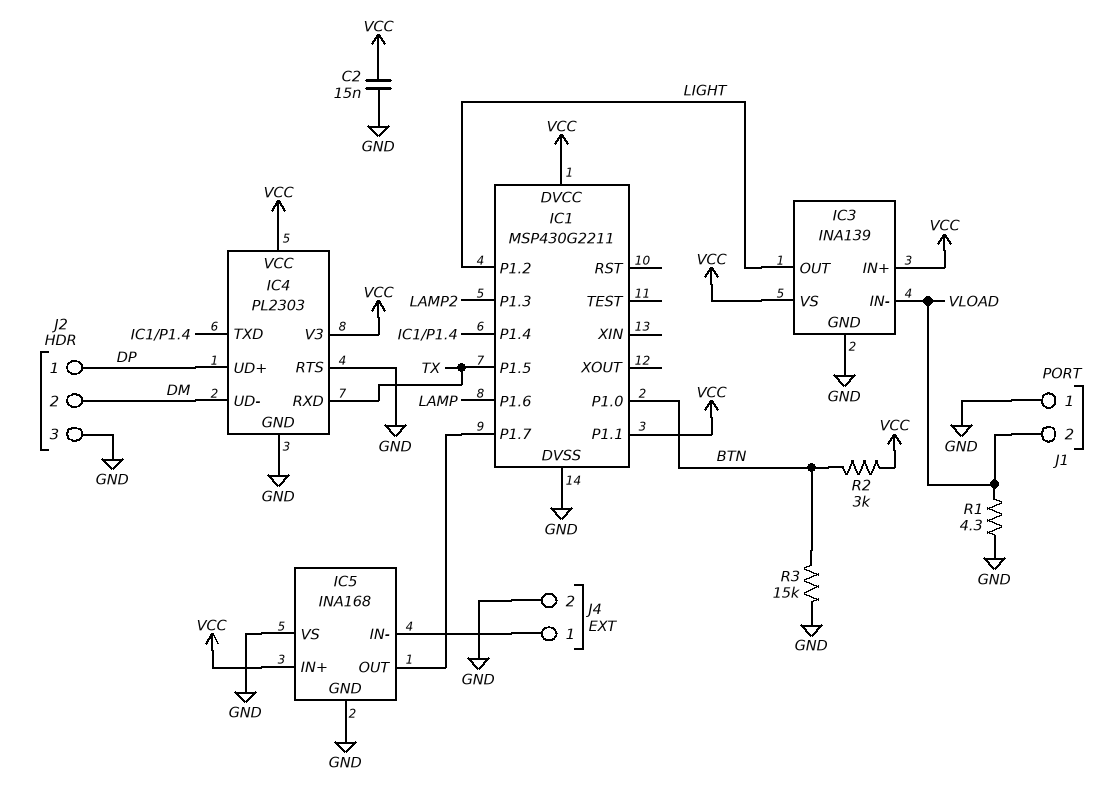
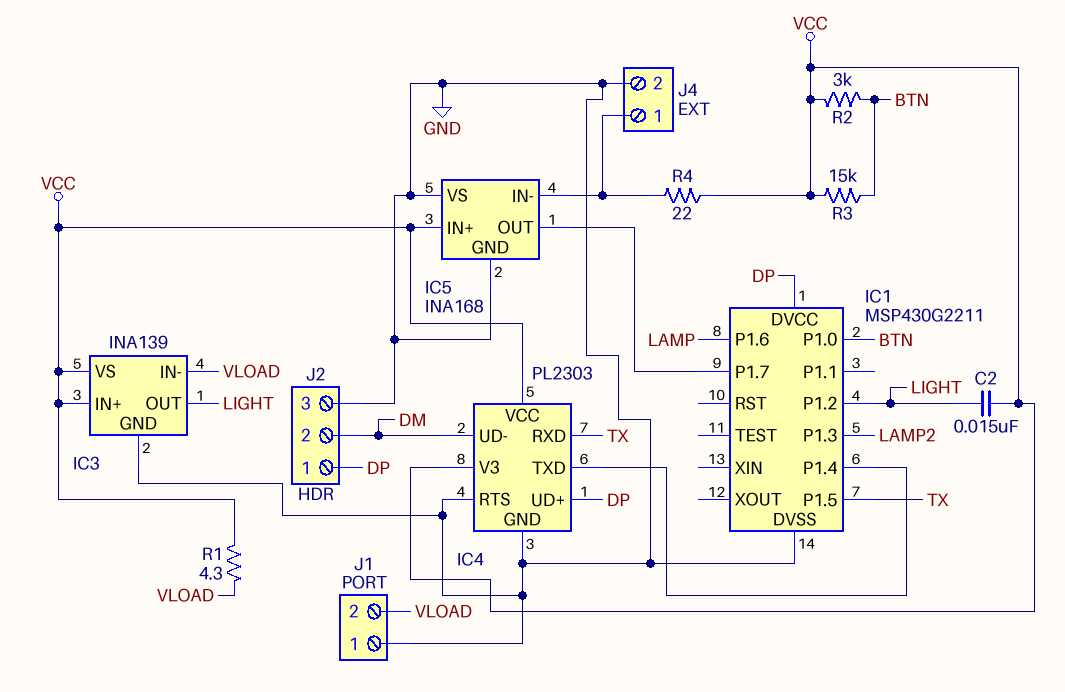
C2: 15nF (GND, VCC) -> 15nF (LIGHT, VCC)
IC1 pin DVCC: VCC -> DP
IC1 pin P1.1: VCC -> none
R1: 4.3 (GND, VLOAD) -> 4.3 (VCC, VLOAD)
R3: 15k (BTN, GND) -> 15k (BTN, VCC)
R4: none -> 22 (IC5/IN-, VCC)

